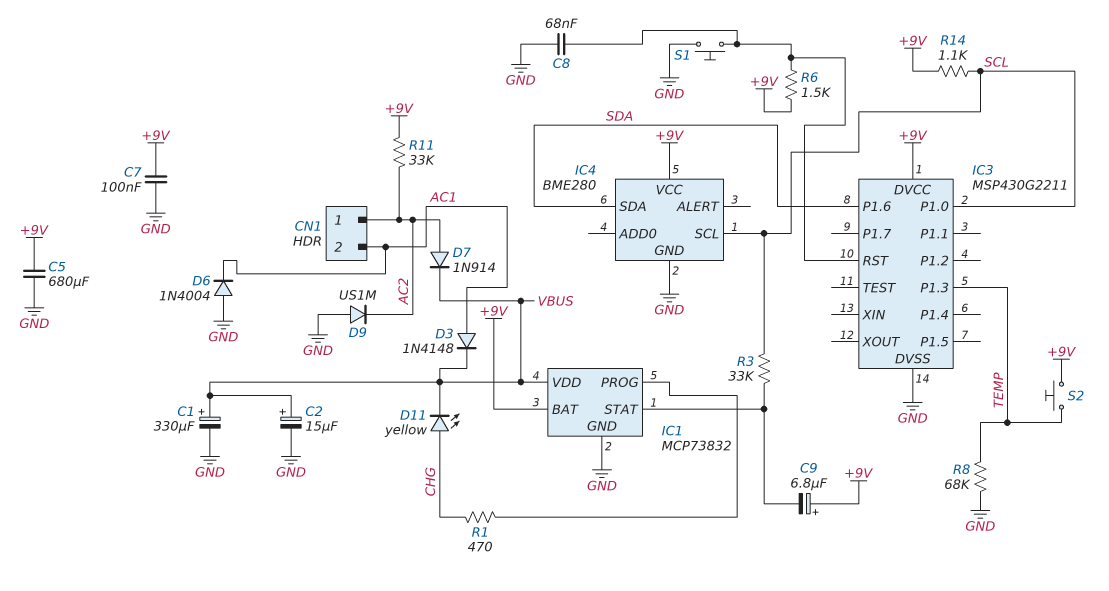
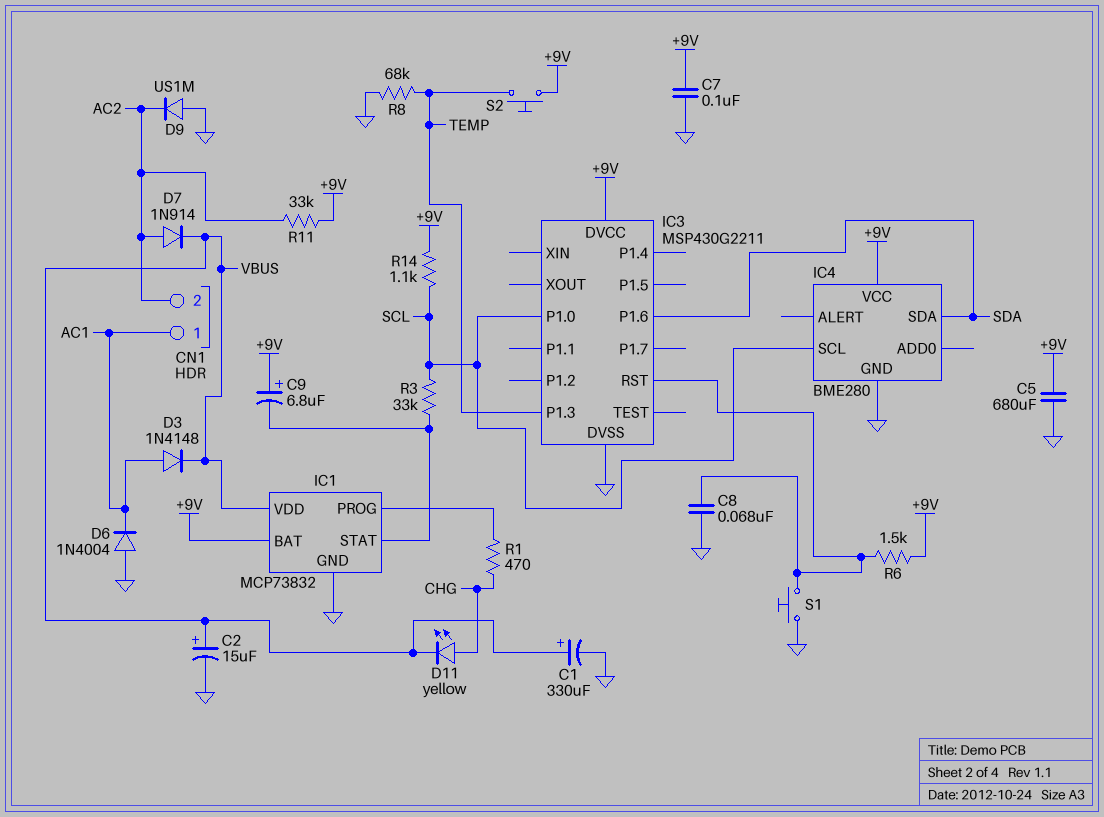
CN1 pin 1: AC2 -> AC1
CN1 pin 2: AC1 -> AC2

